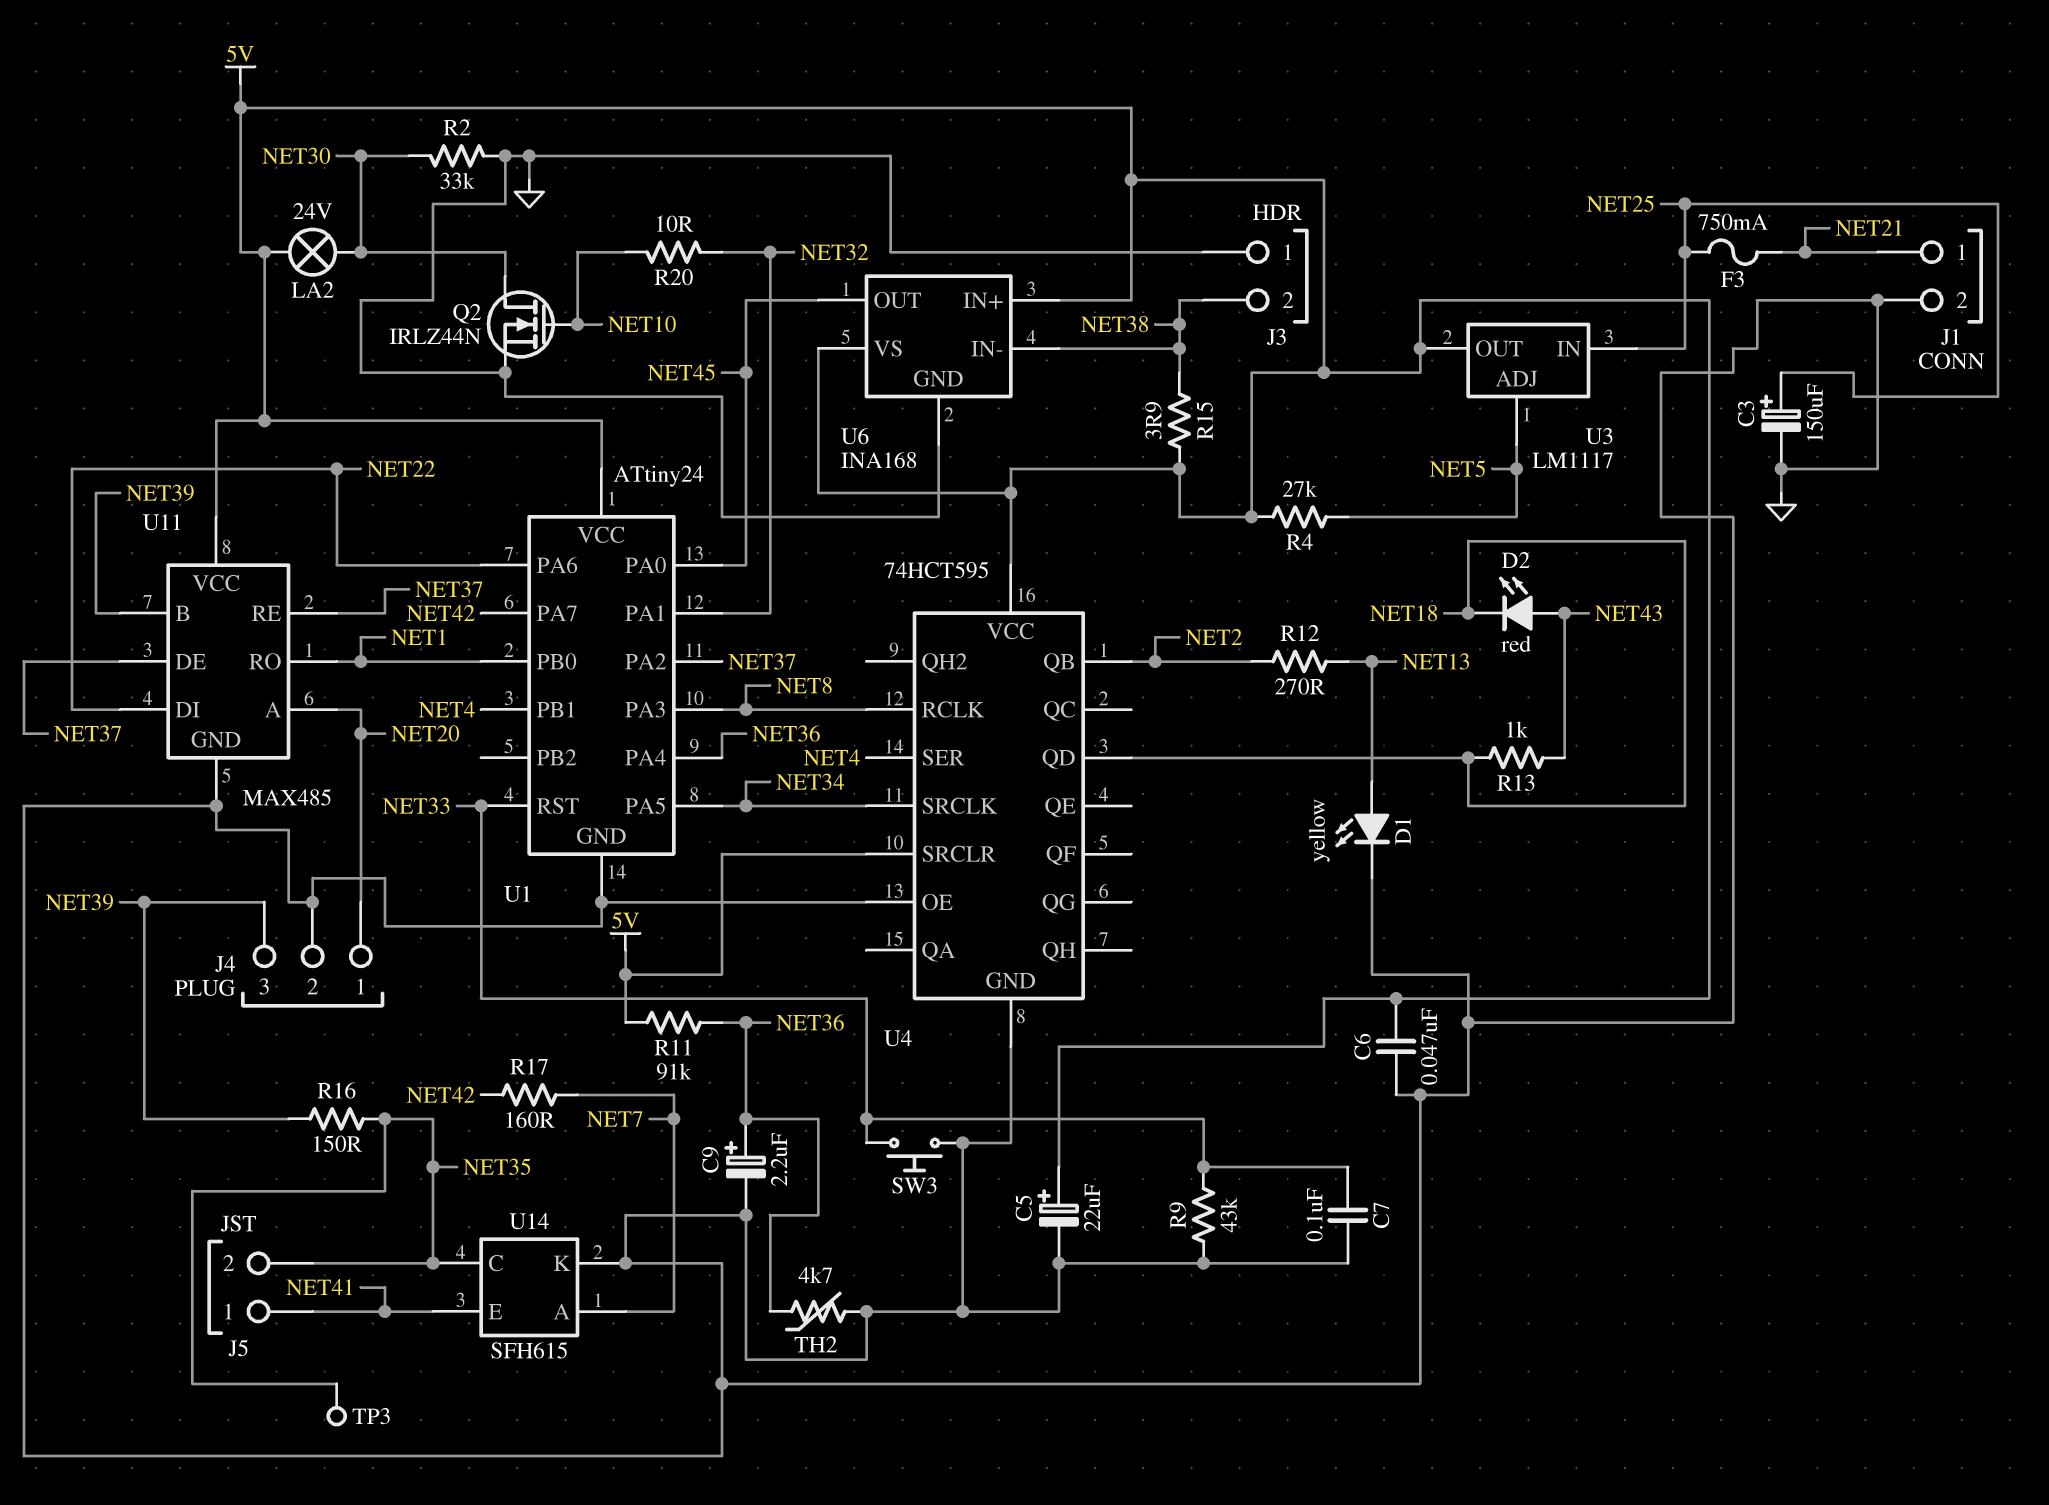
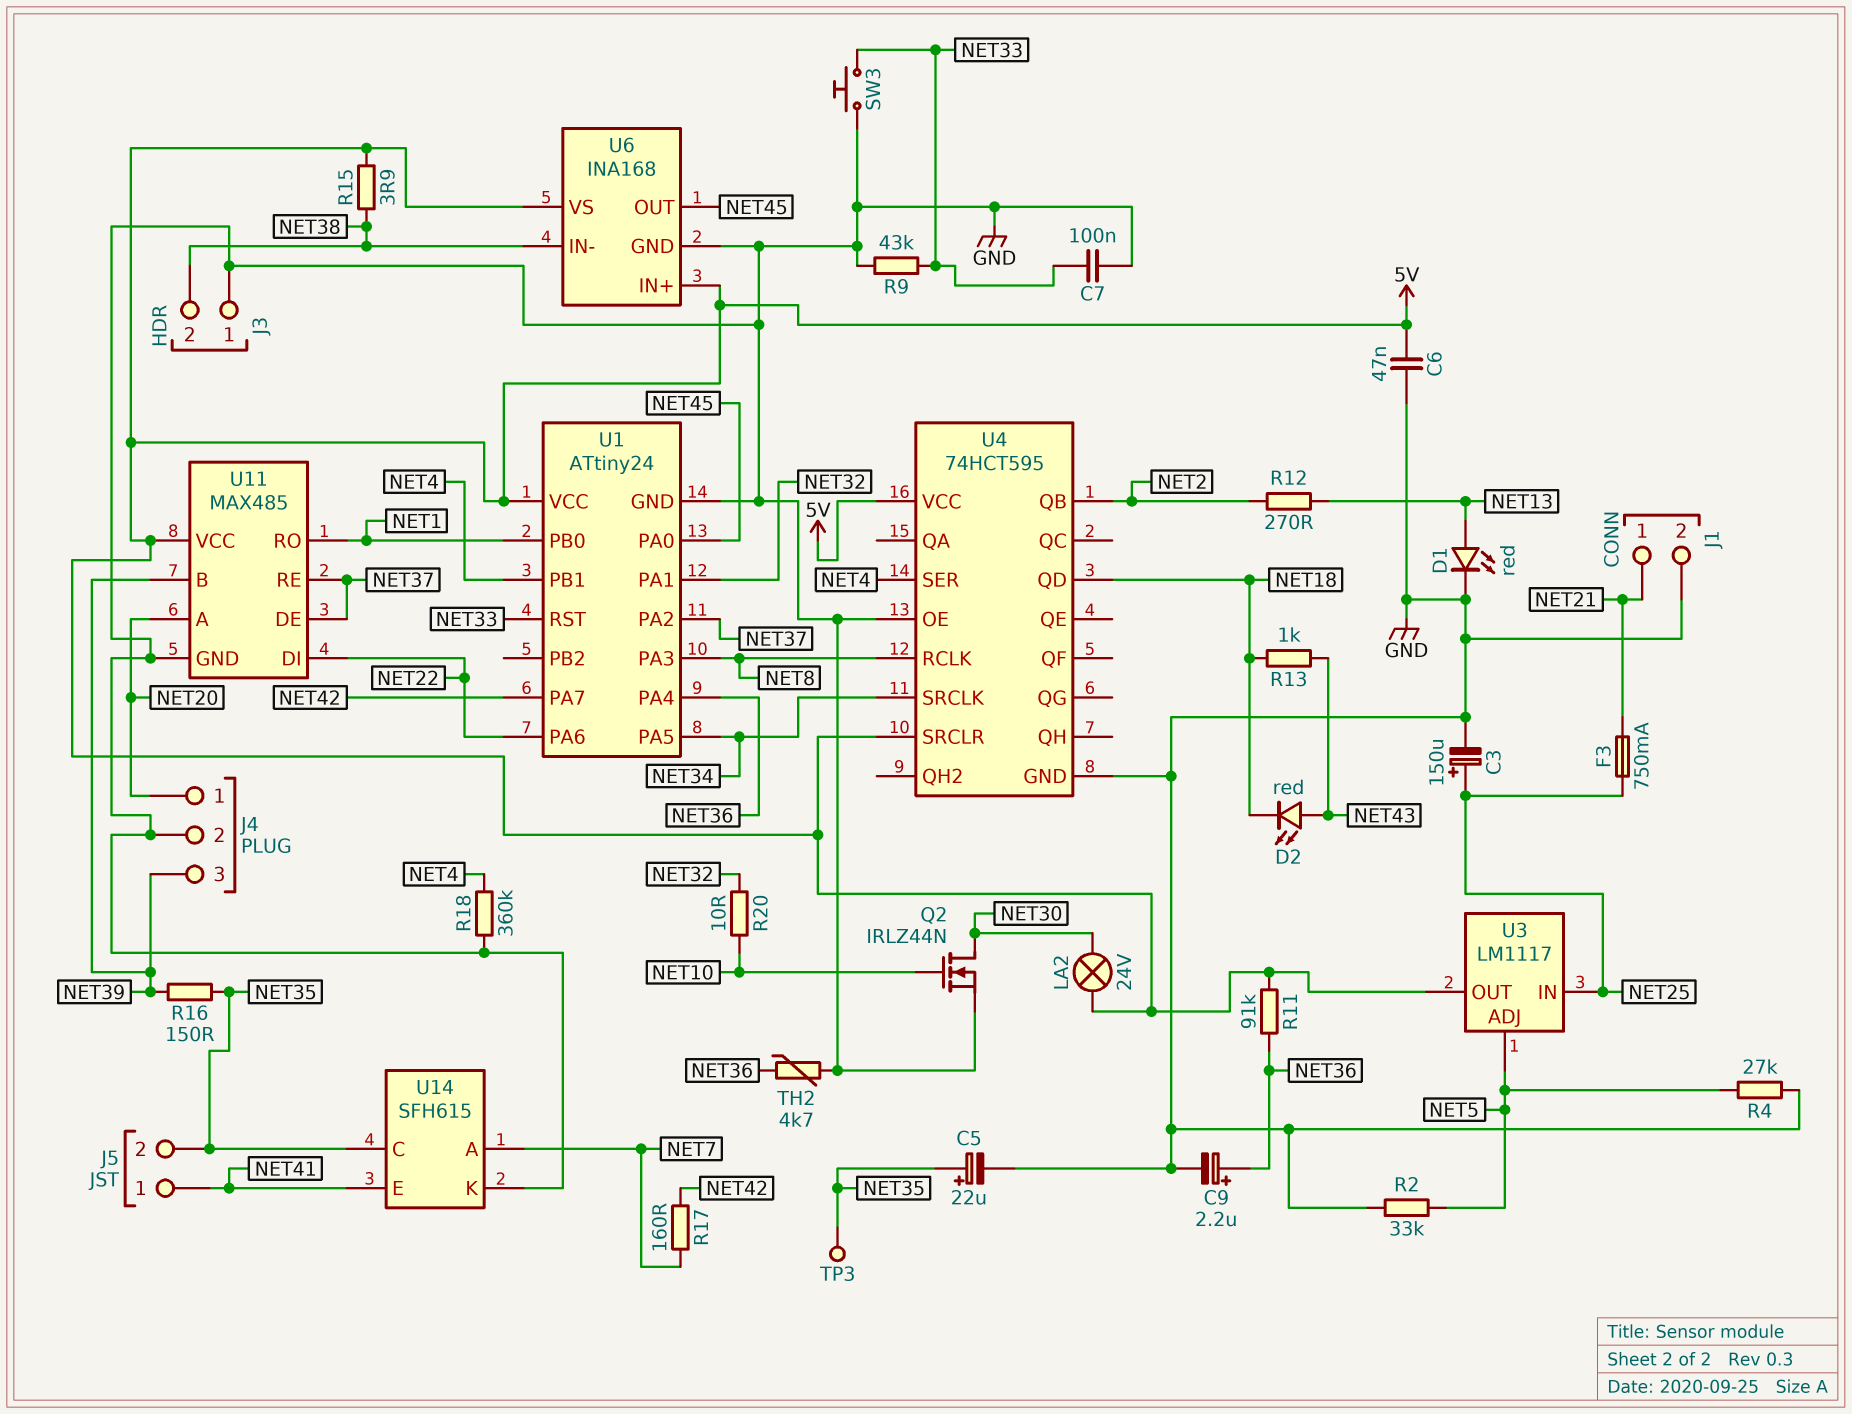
C5: 22uF (plus 5V, minus GND) -> 22uF (plus NET35, minus GND)
D1: LED yellow (A NET13, K GND) -> LED red (A NET13, K GND)
R2: 33k (GND, NET30) -> 33k (GND, NET5)
R4: 27k (5V, NET5) -> 27k (GND, NET5)
R18: none -> 360k (GND, NET4)

